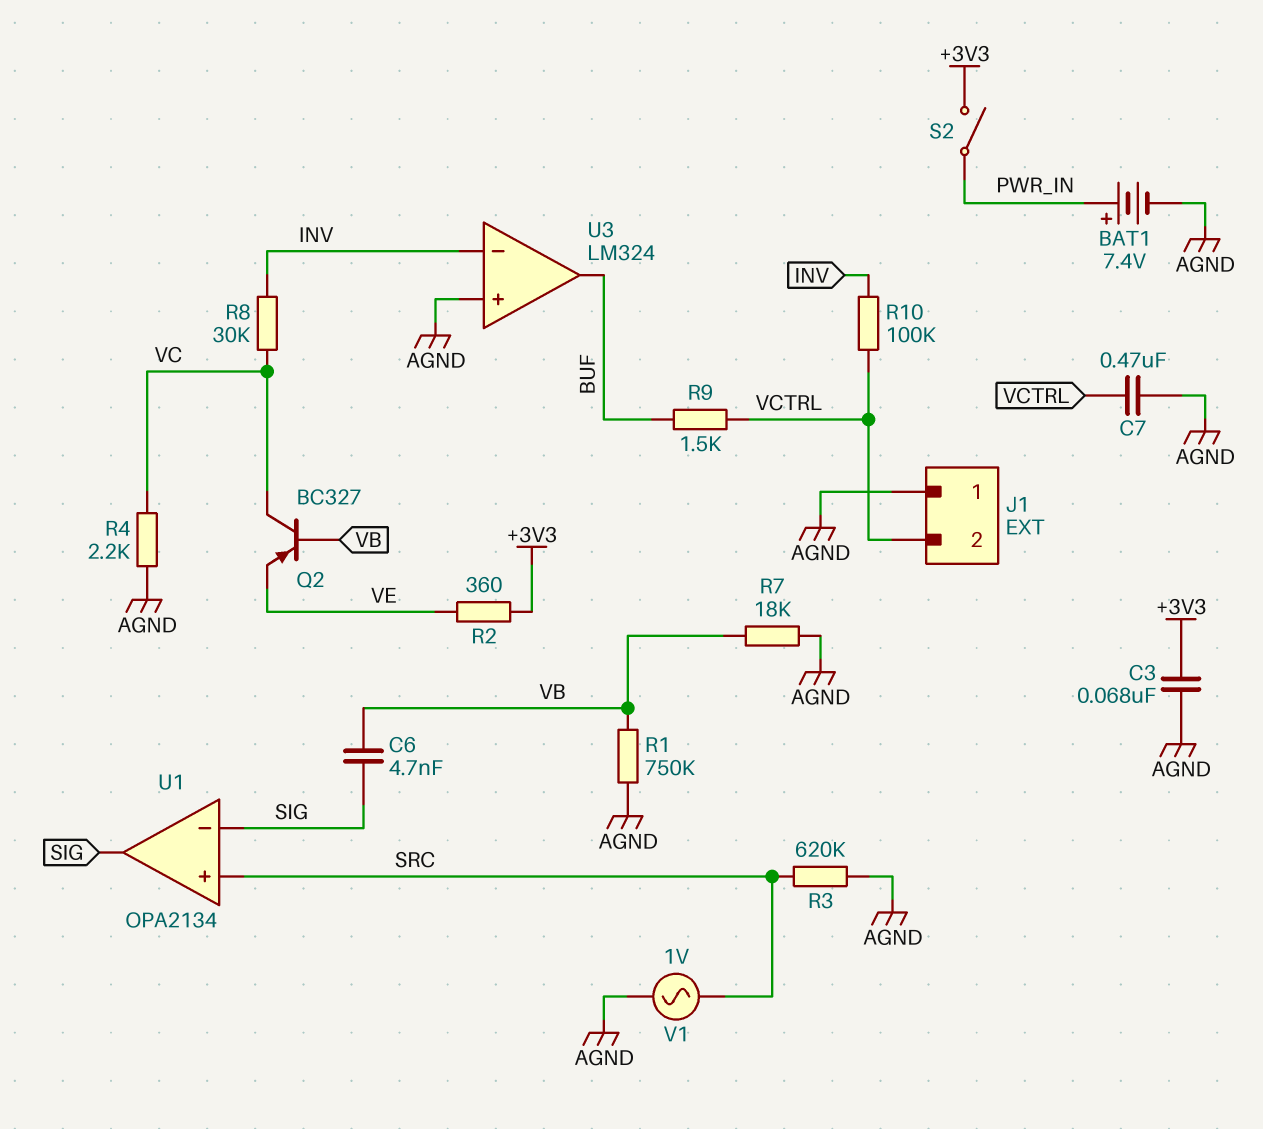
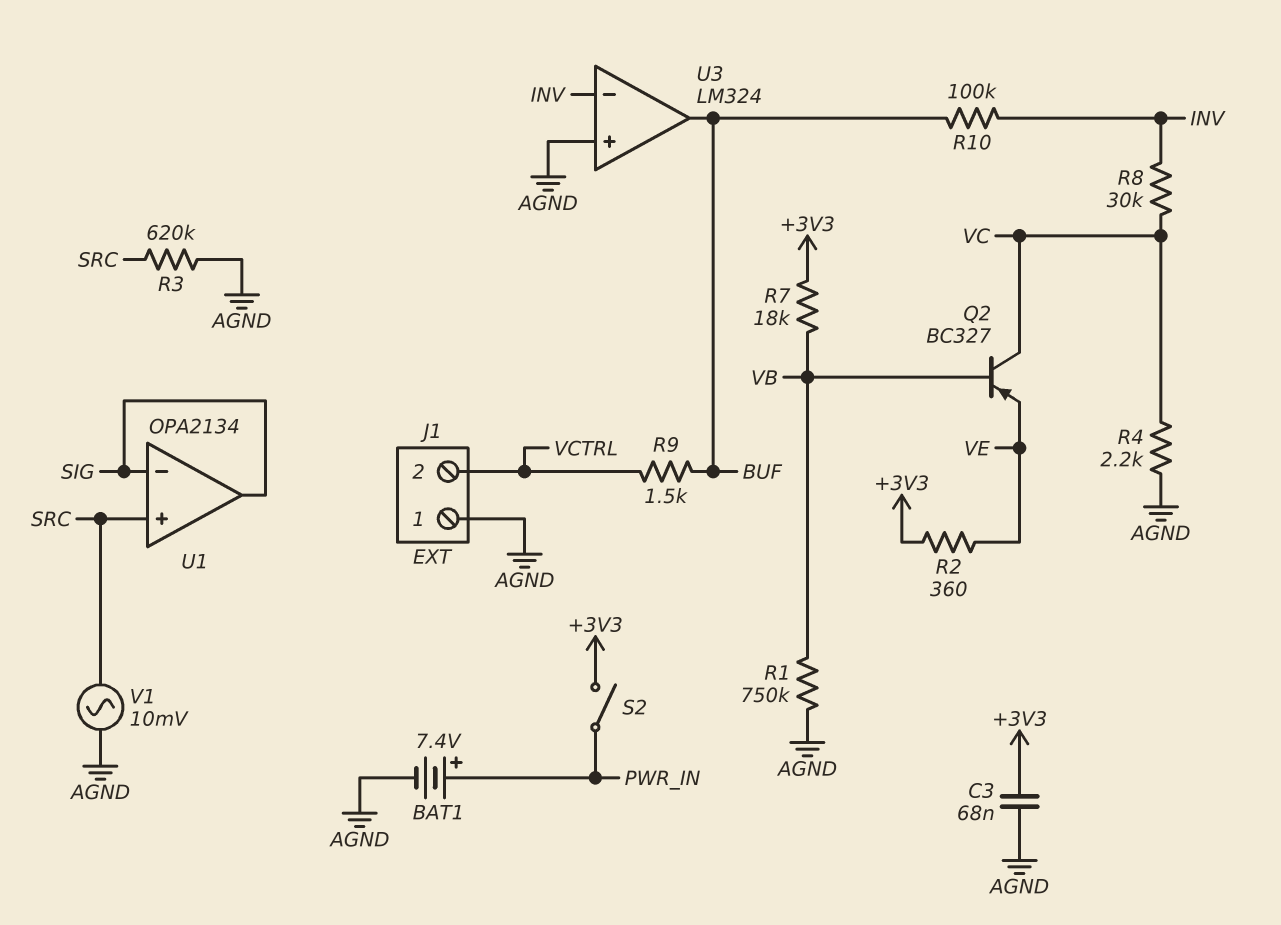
C6: 4.7nF (SIG, VB) -> none
C7: 470nF (AGND, VCTRL) -> none
R7: 18k (AGND, VB) -> 18k (+3V3, VB)
R10: 100k (INV, VCTRL) -> 100k (BUF, INV)
V1: AC 1V (AGND, SRC) -> AC 10mV (AGND, SRC)

